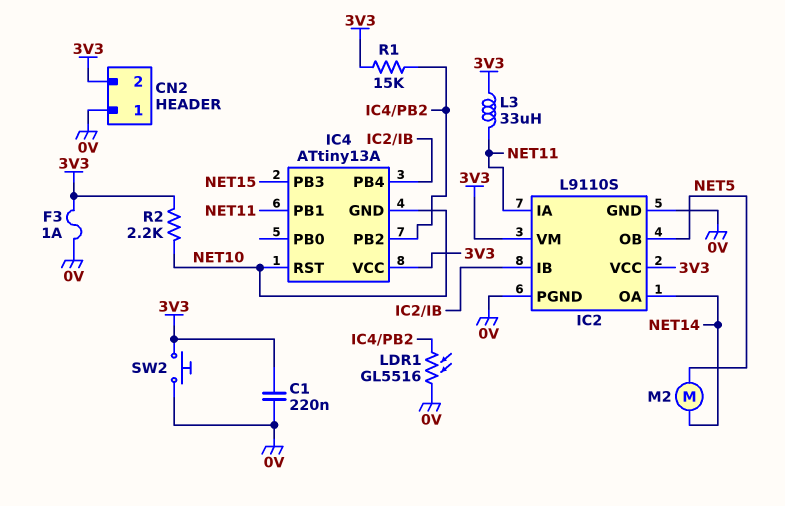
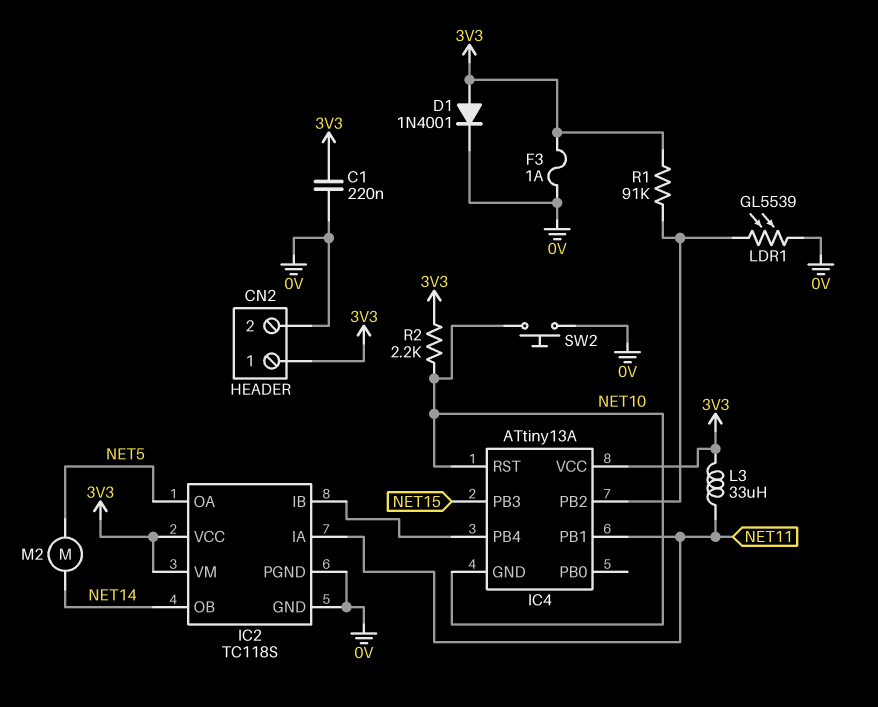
CN2 pin 1: 0V -> 3V3
CN2 pin 2: 3V3 -> 0V
D1: none -> diode 1N4001 (A 3V3, K 0V)
IC2: L9110S -> TC118S
IC2 pin OA: NET14 -> NET5
IC2 pin OB: NET5 -> NET14
LDR1: GL5516 (0V, IC4/PB2) -> GL5539 (0V, IC4/PB2)
R1: 15k (3V3, IC4/PB2) -> 91k (3V3, IC4/PB2)
SW2: button (0V, 3V3) -> button (0V, NET10)

